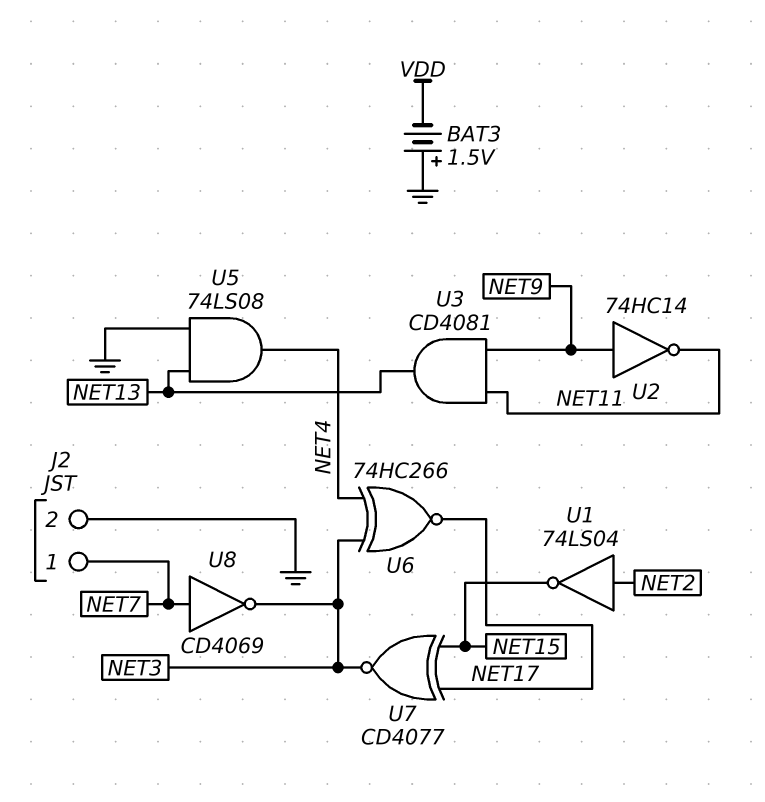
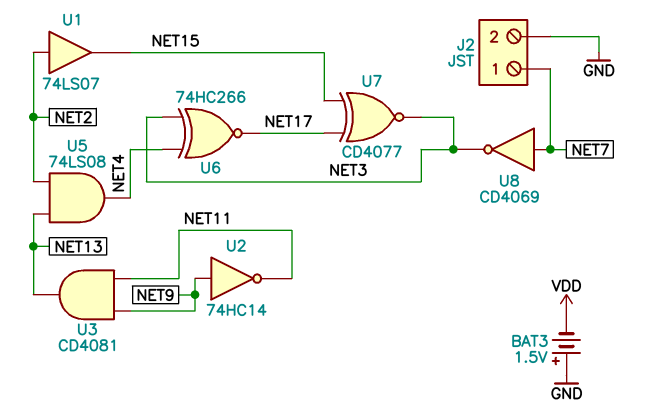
U1: NOT 74LS04 (in NET2, out NET15) -> buffer 74LS07 (in NET2, out NET15)
U5: AND 74LS08 (in GND, in NET13, out NET4) -> AND 74LS08 (in NET2, in NET13, out NET4)

